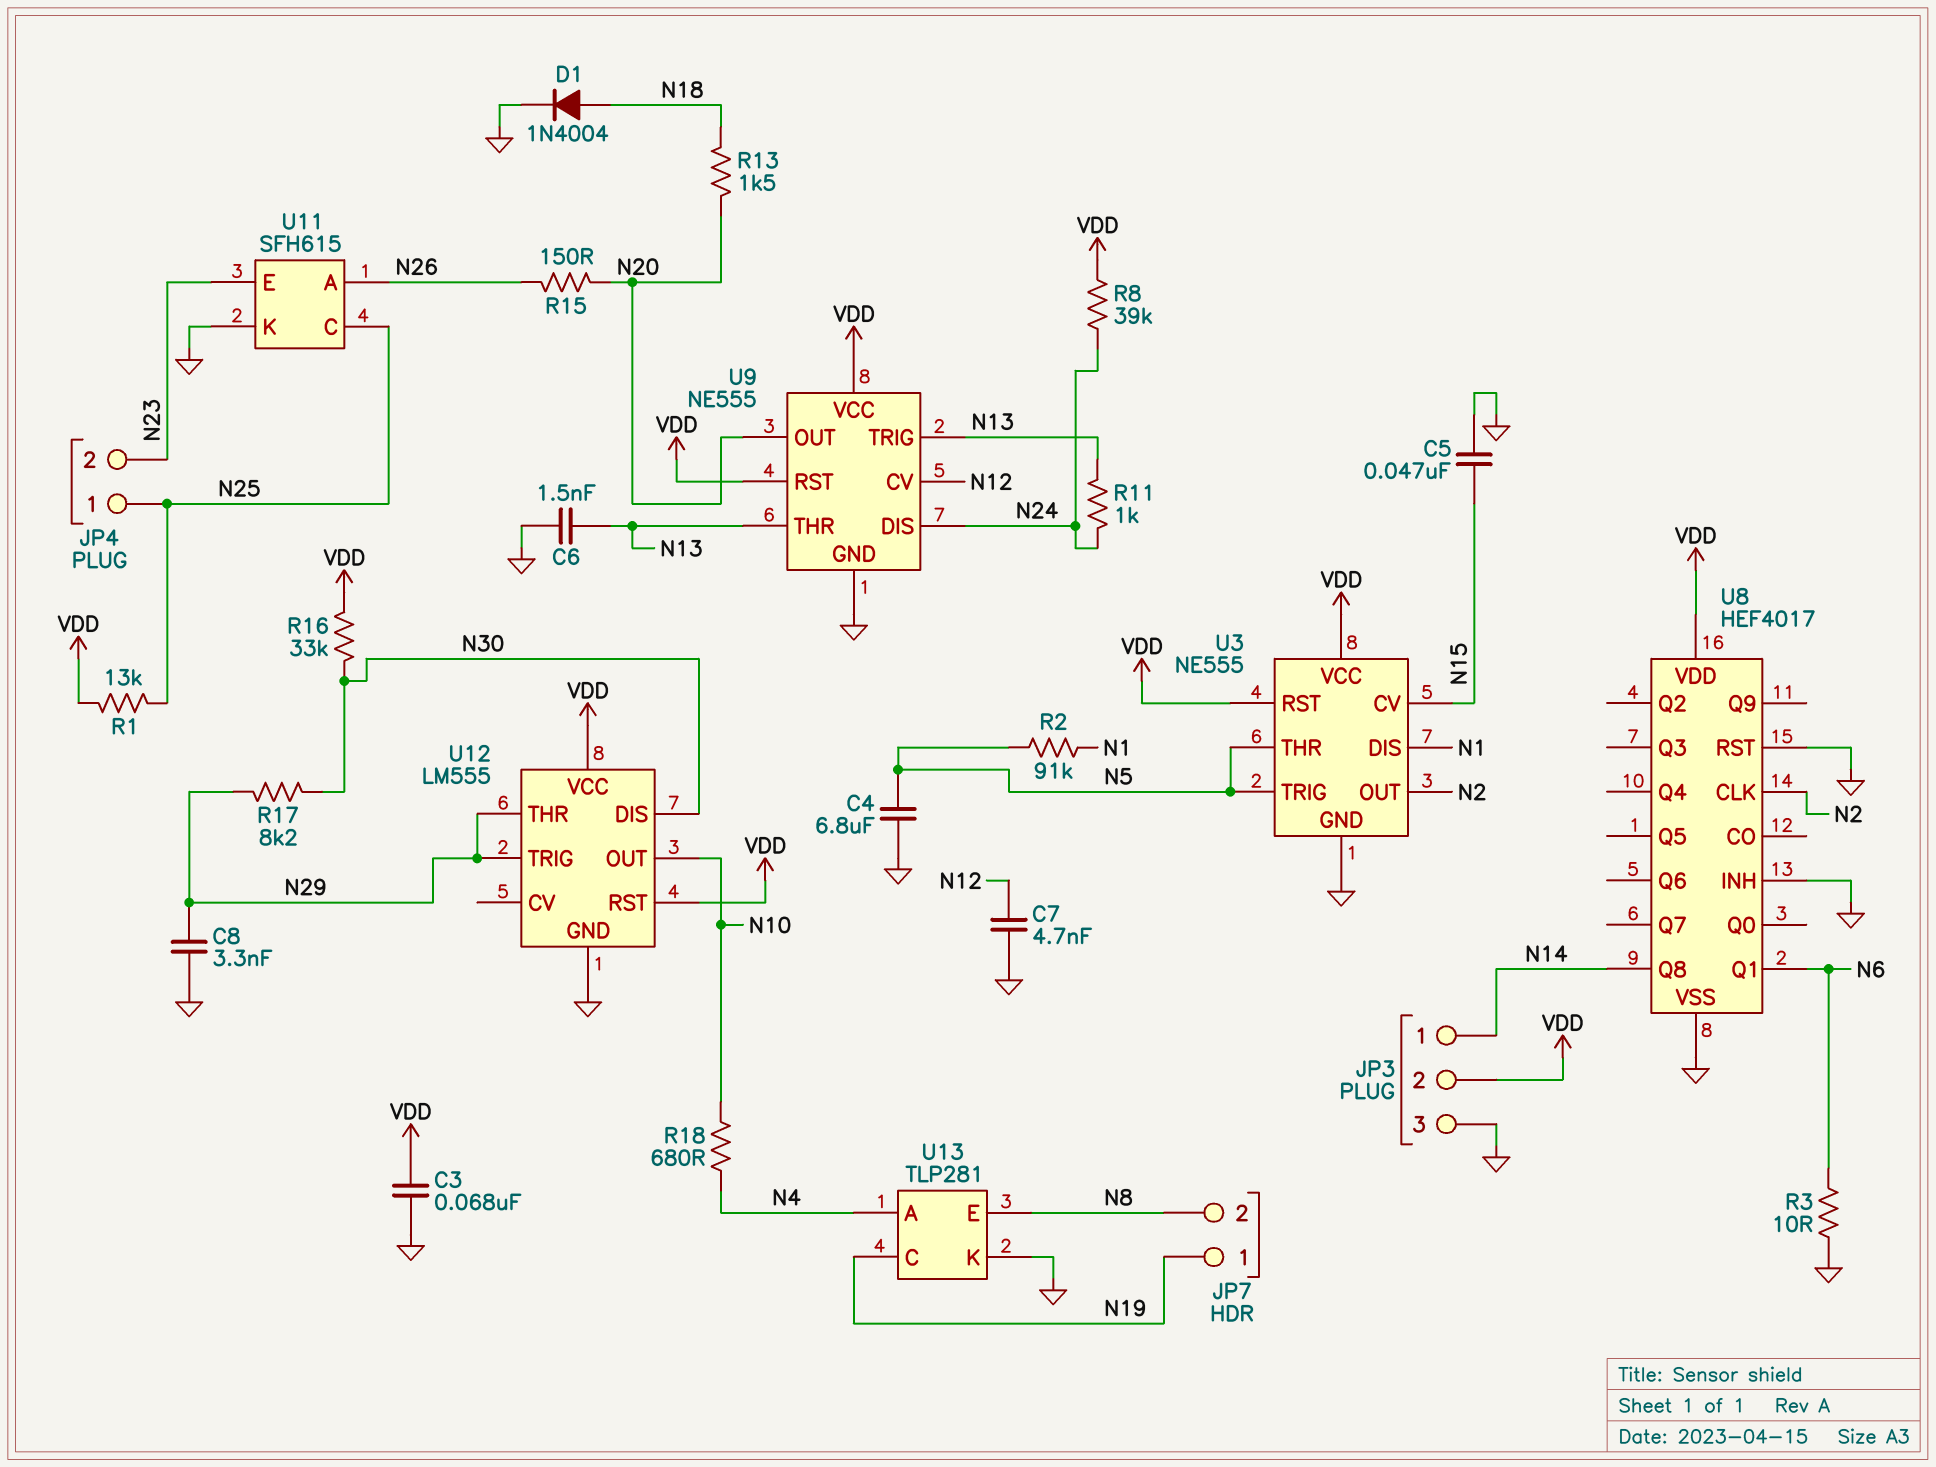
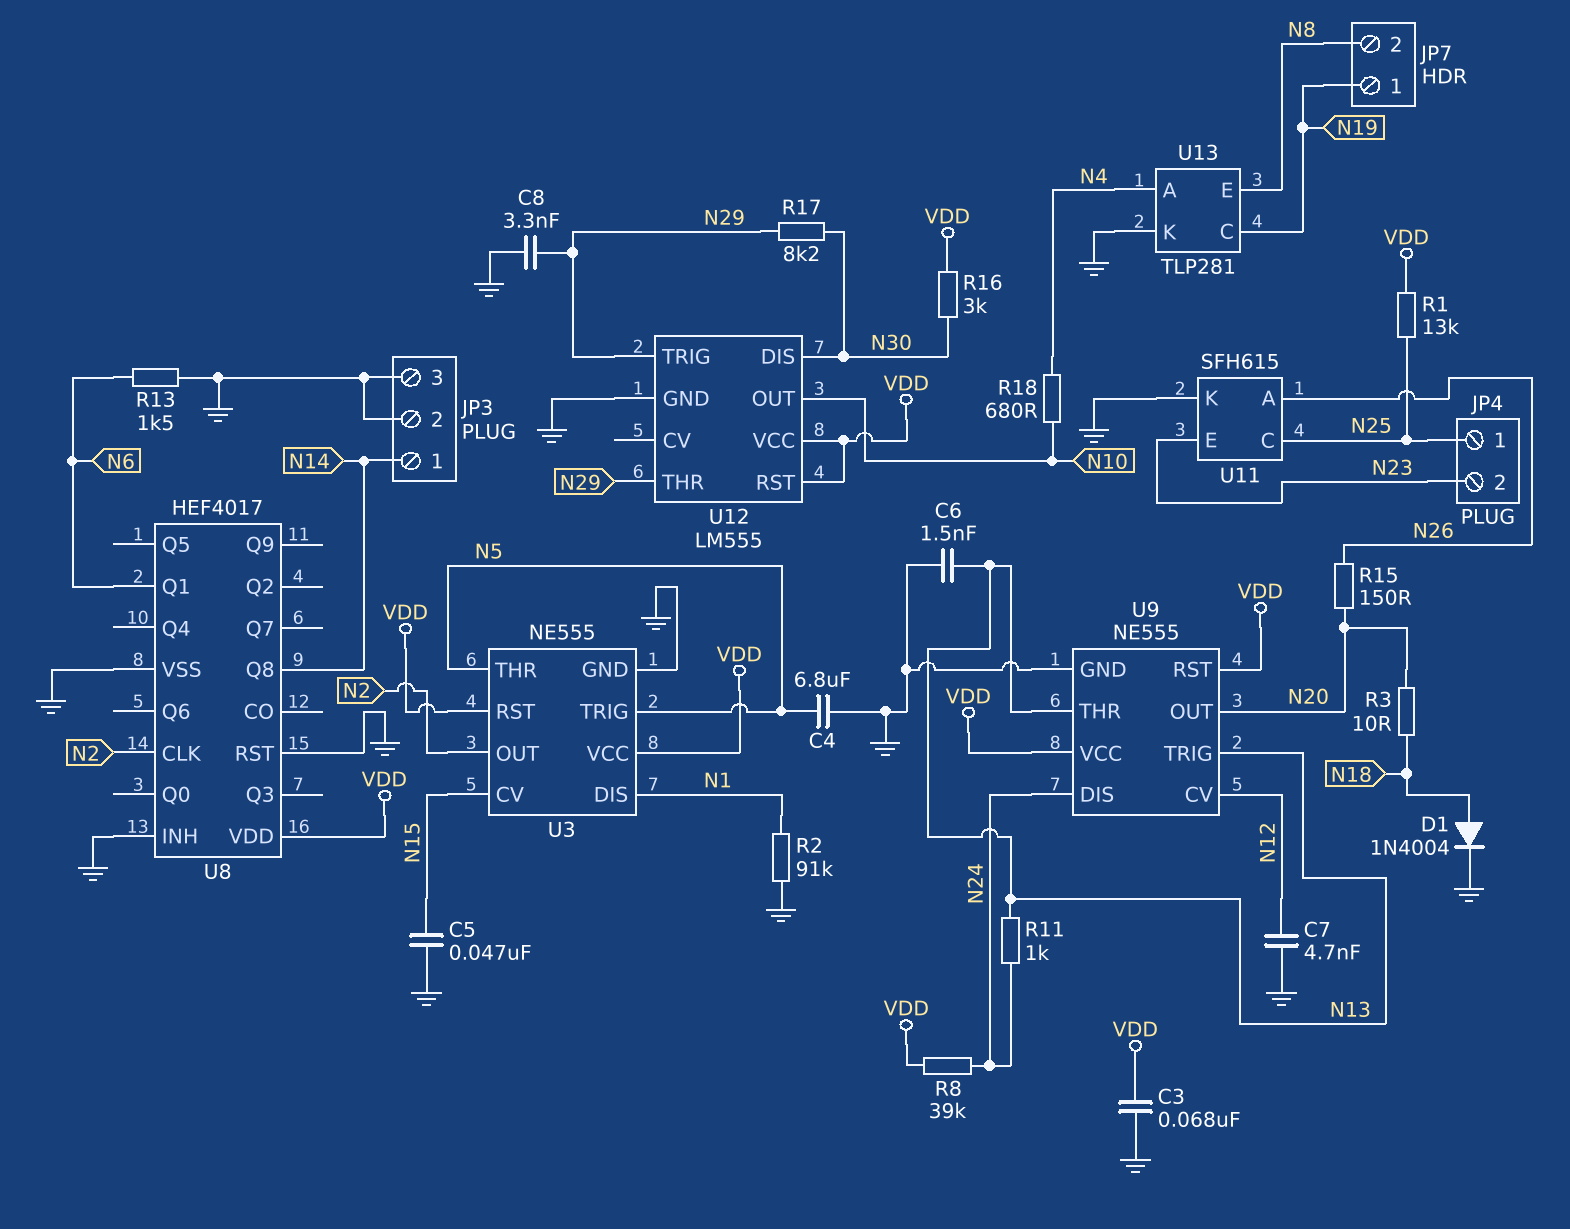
JP3 pin 2: VDD -> GND
R2: 91k (N1, N5) -> 91k (GND, N1)
R3: 10 (GND, N6) -> 10 (N18, N20)
R13: 1.5k (N18, N20) -> 1.5k (GND, N6)
R16: 33k (N30, VDD) -> 3k (N30, VDD)

